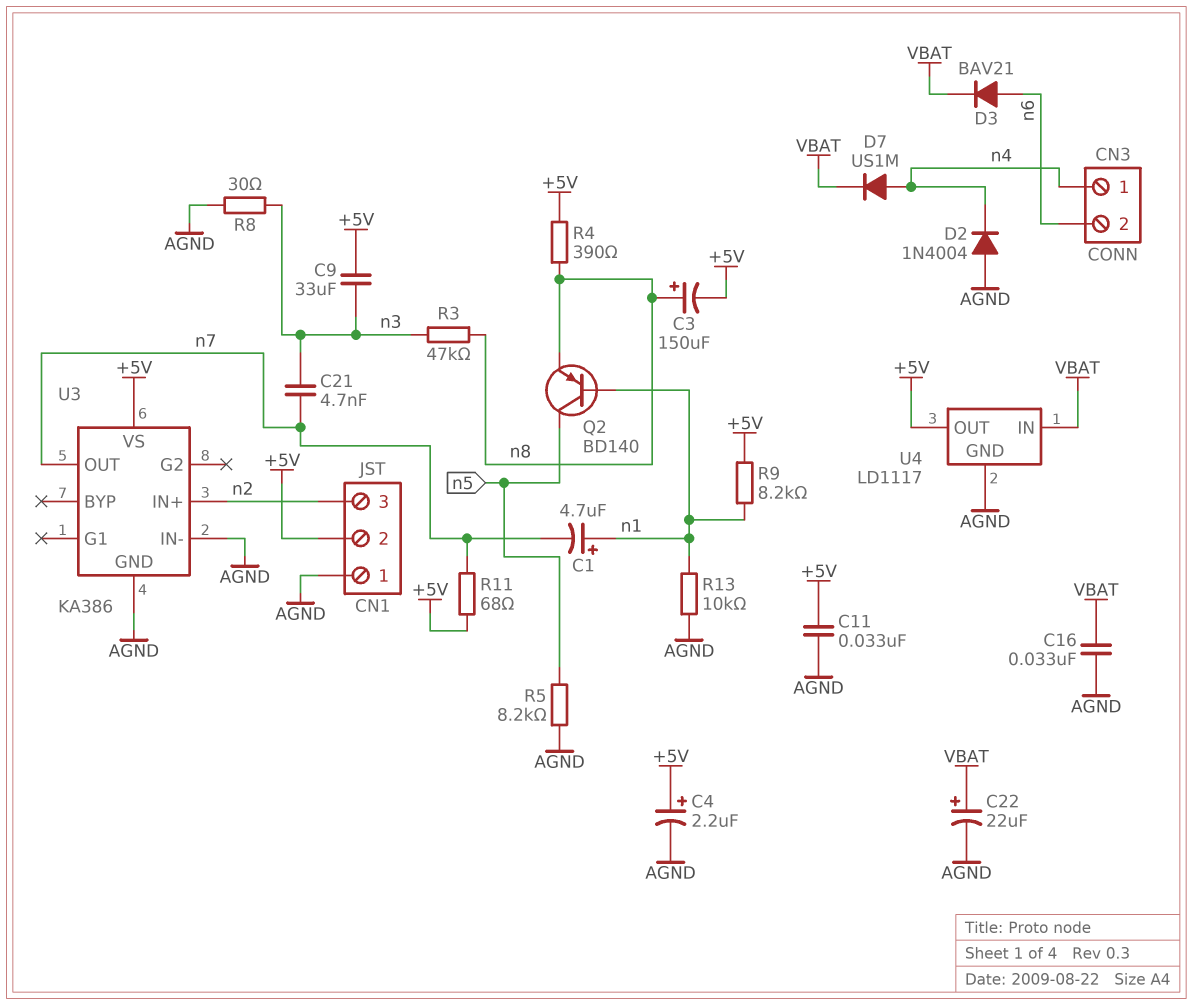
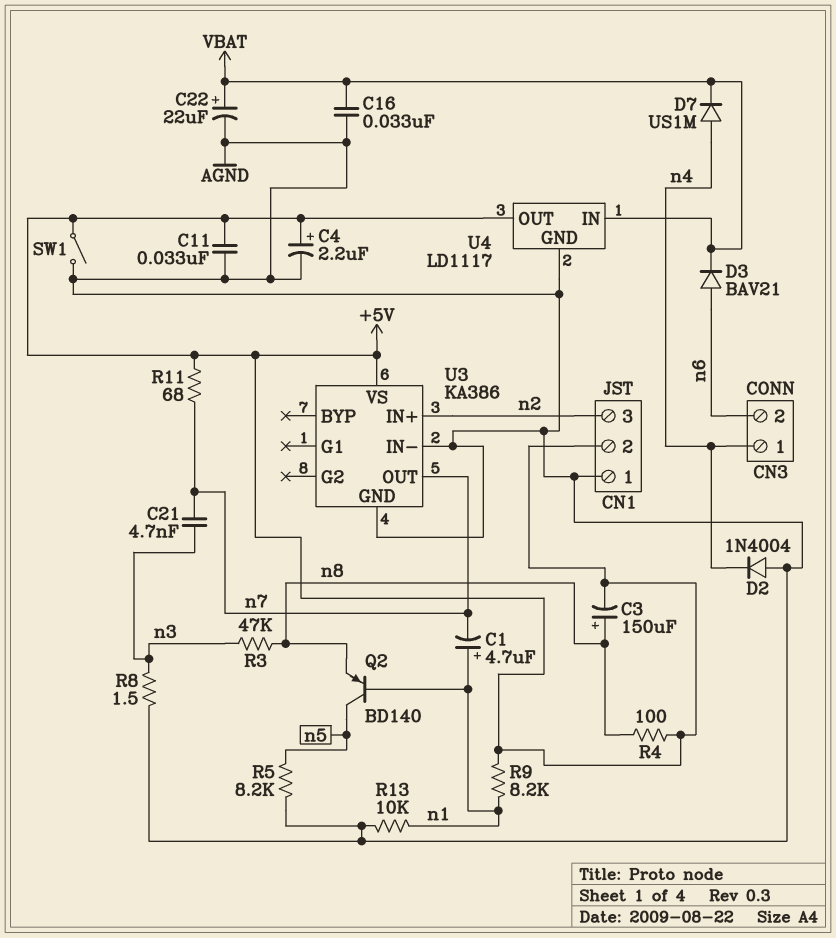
C9: 33uF (+5V, n3) -> none
R4: 390 (+5V, n8) -> 100 (+5V, n8)
R8: 30 (AGND, n3) -> 1.5 (AGND, n3)
SW1: none -> switch (+5V, AGND)

